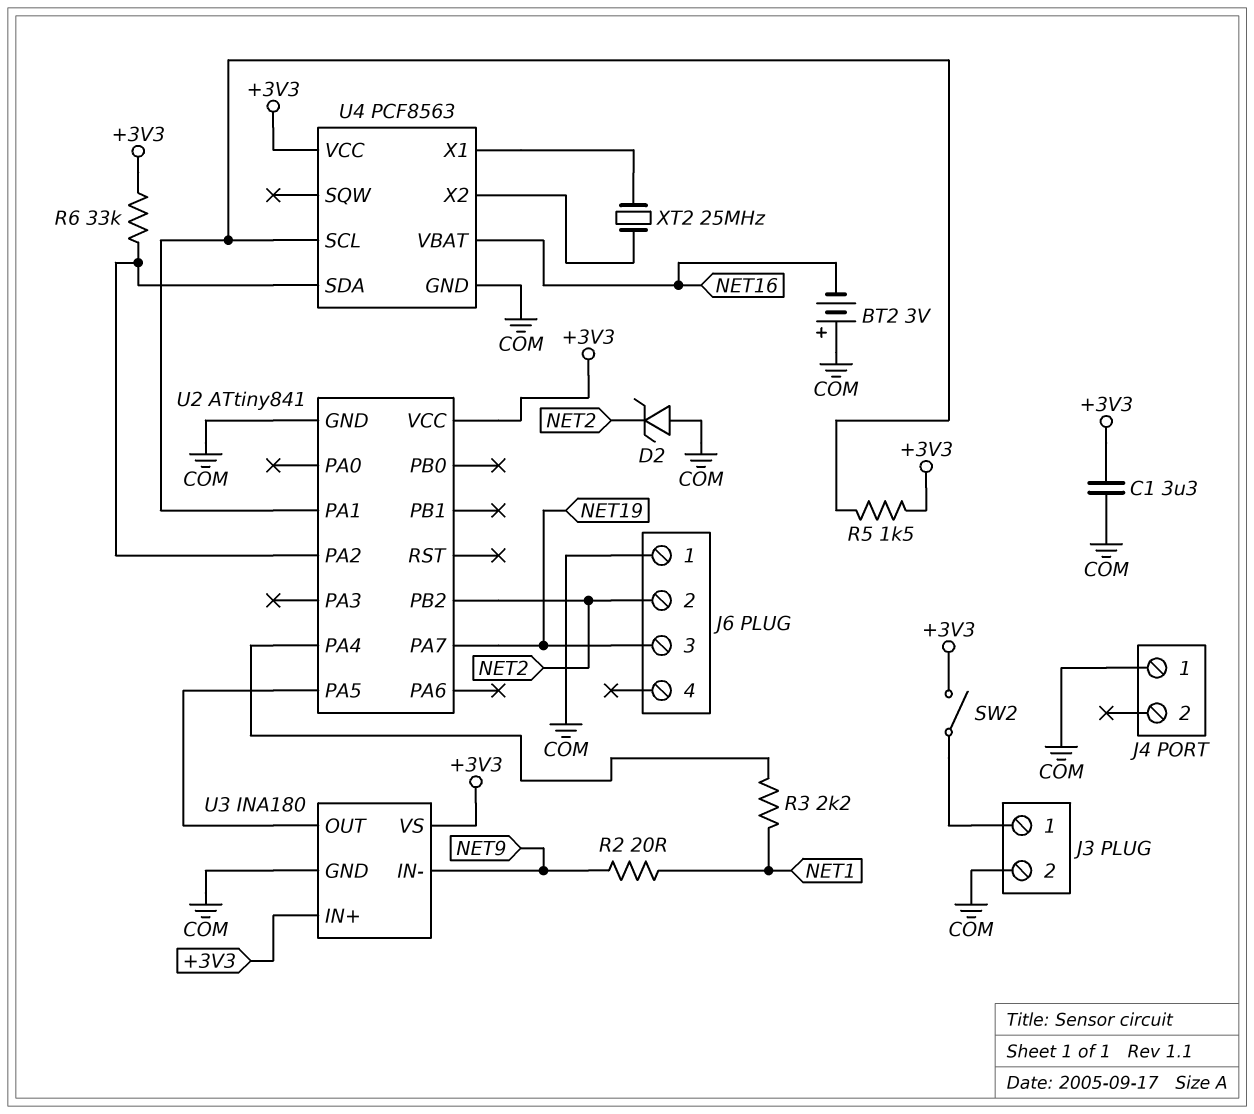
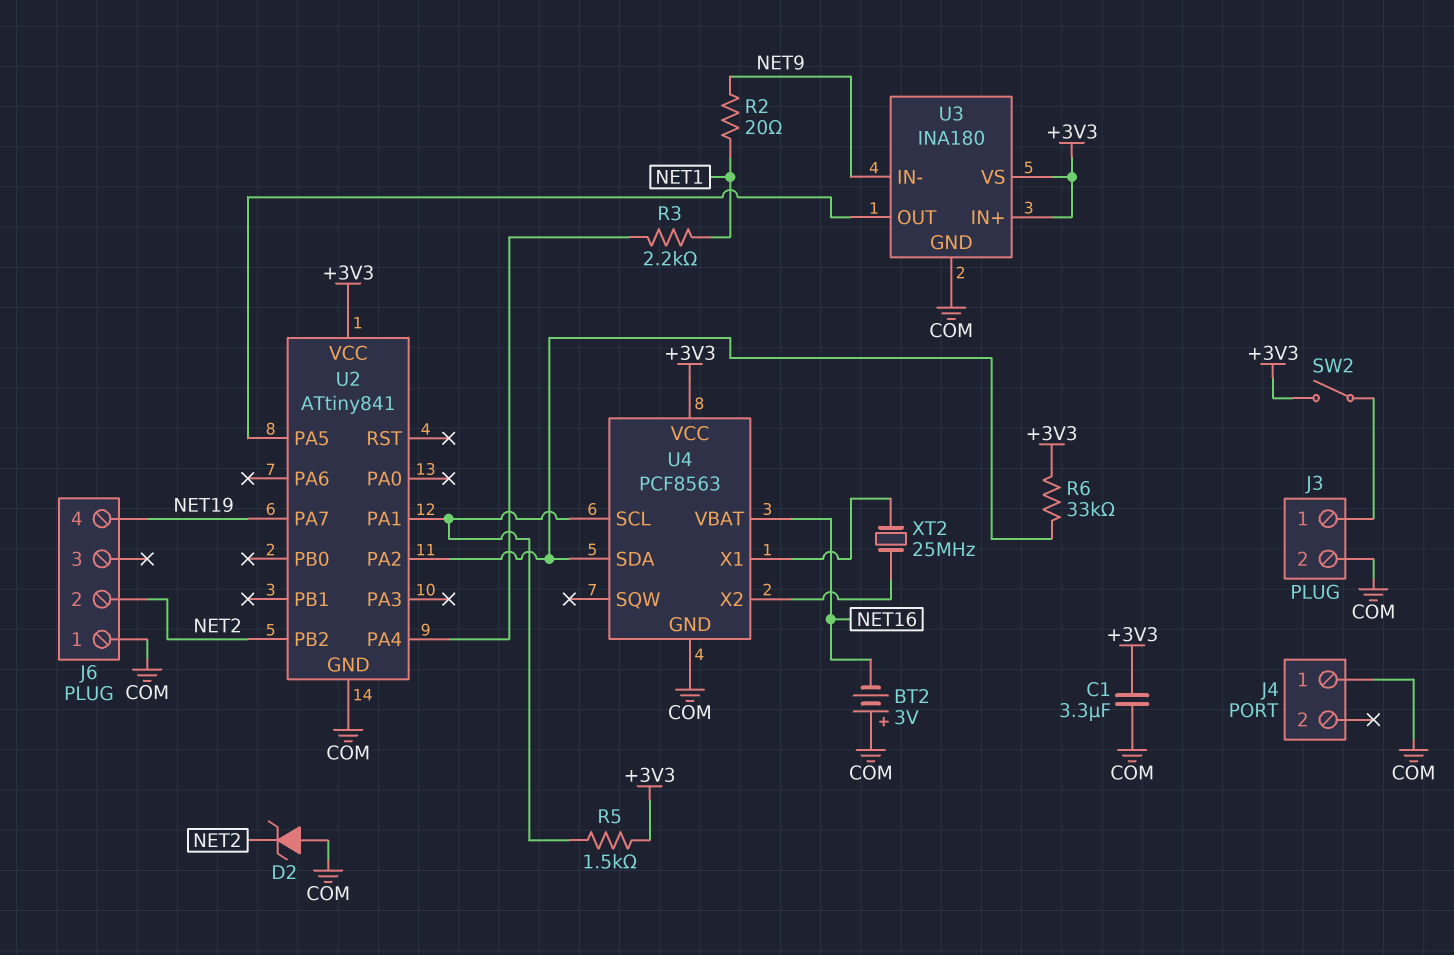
J6 pin 3: NET19 -> none
J6 pin 4: none -> NET19

